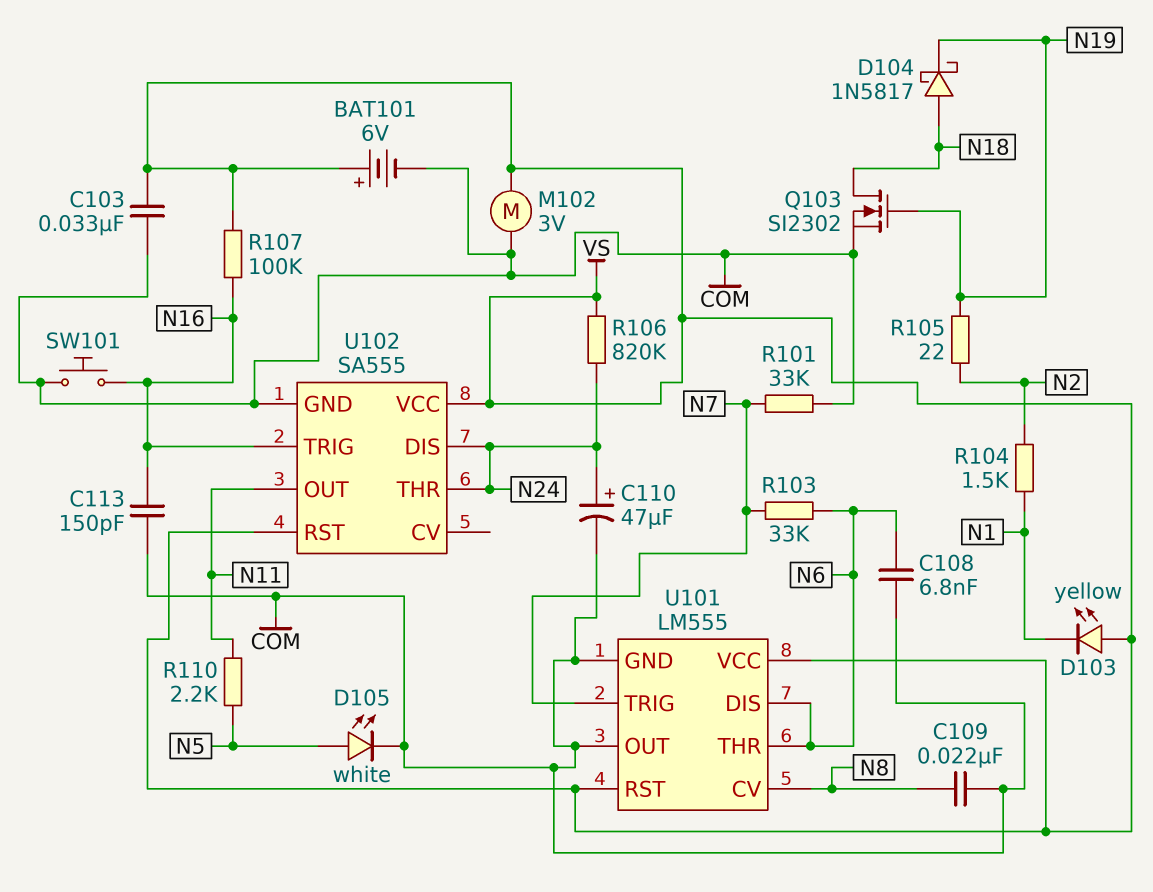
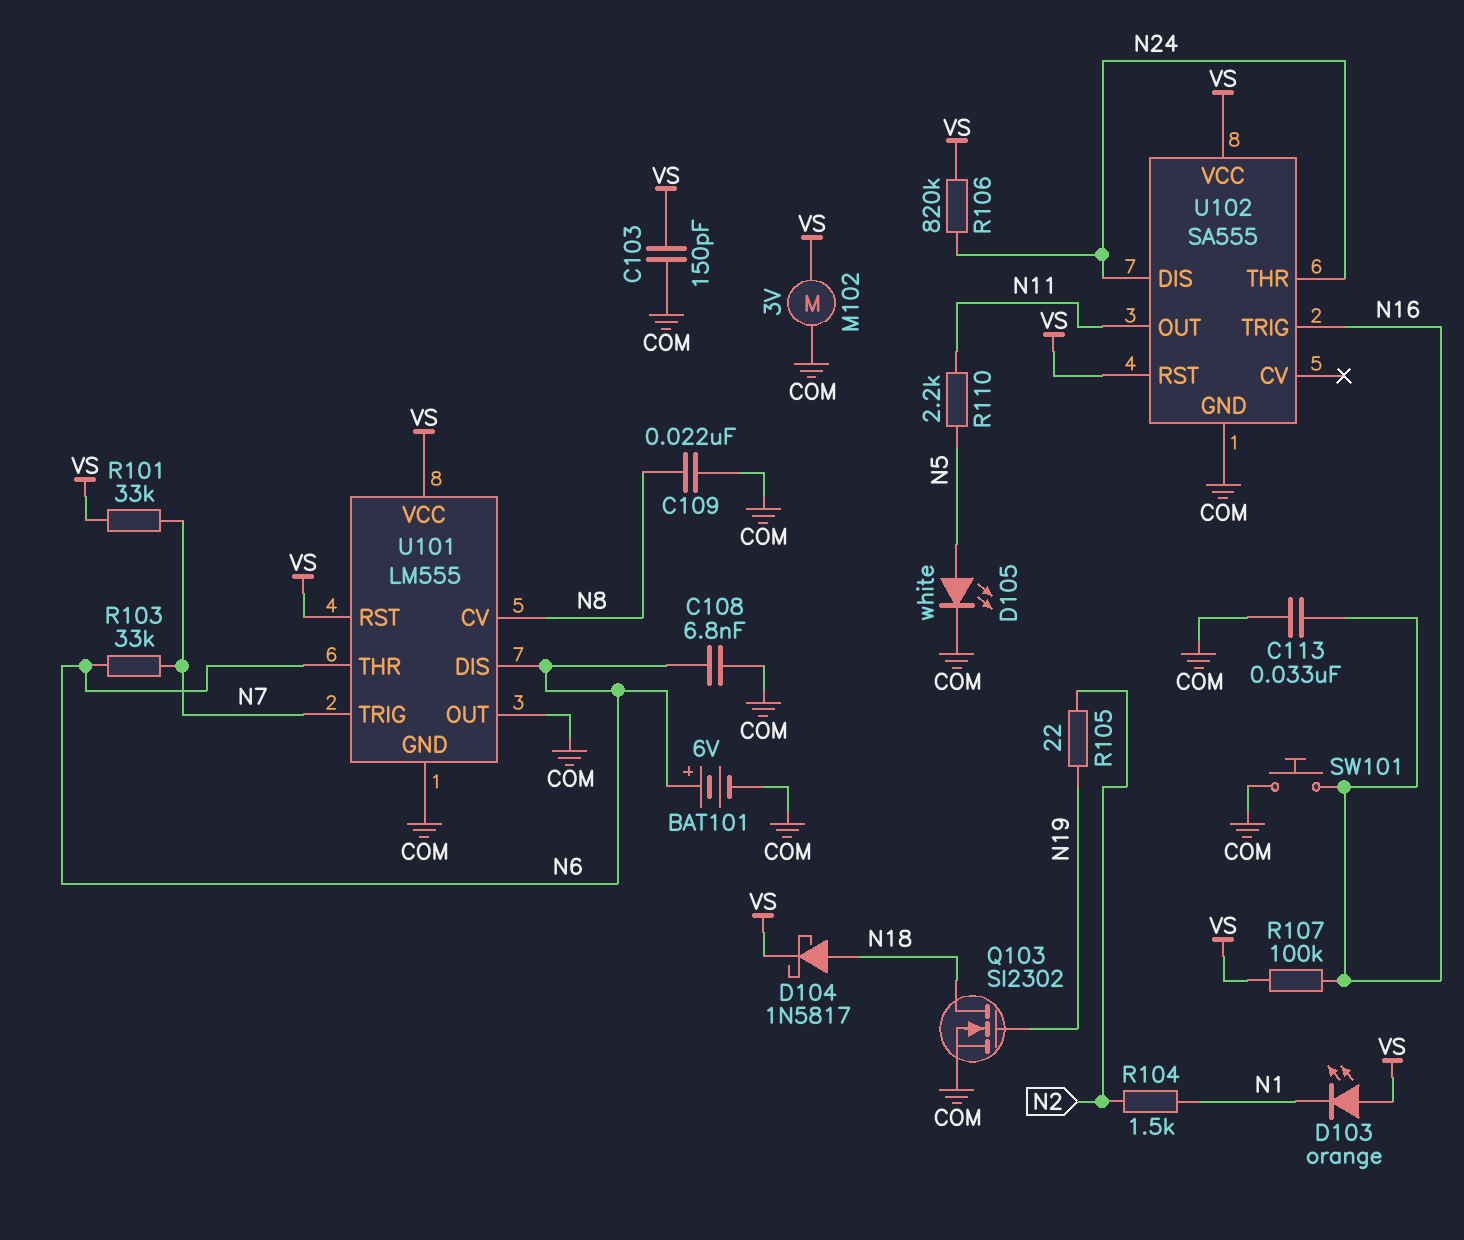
BAT101: 6V (plus VS, minus COM) -> 6V (plus N6, minus COM)
C103: 33nF (COM, VS) -> 150pF (COM, VS)
C110: 47uF (plus N24, minus COM) -> none
C113: 150pF (COM, N16) -> 33nF (COM, N16)
D103: LED yellow (A VS, K N1) -> LED orange (A VS, K N1)
D104: schottky 1N5817 (A N18, K N19) -> schottky 1N5817 (A N18, K VS)
R101: 33k (COM, N7) -> 33k (N7, VS)

